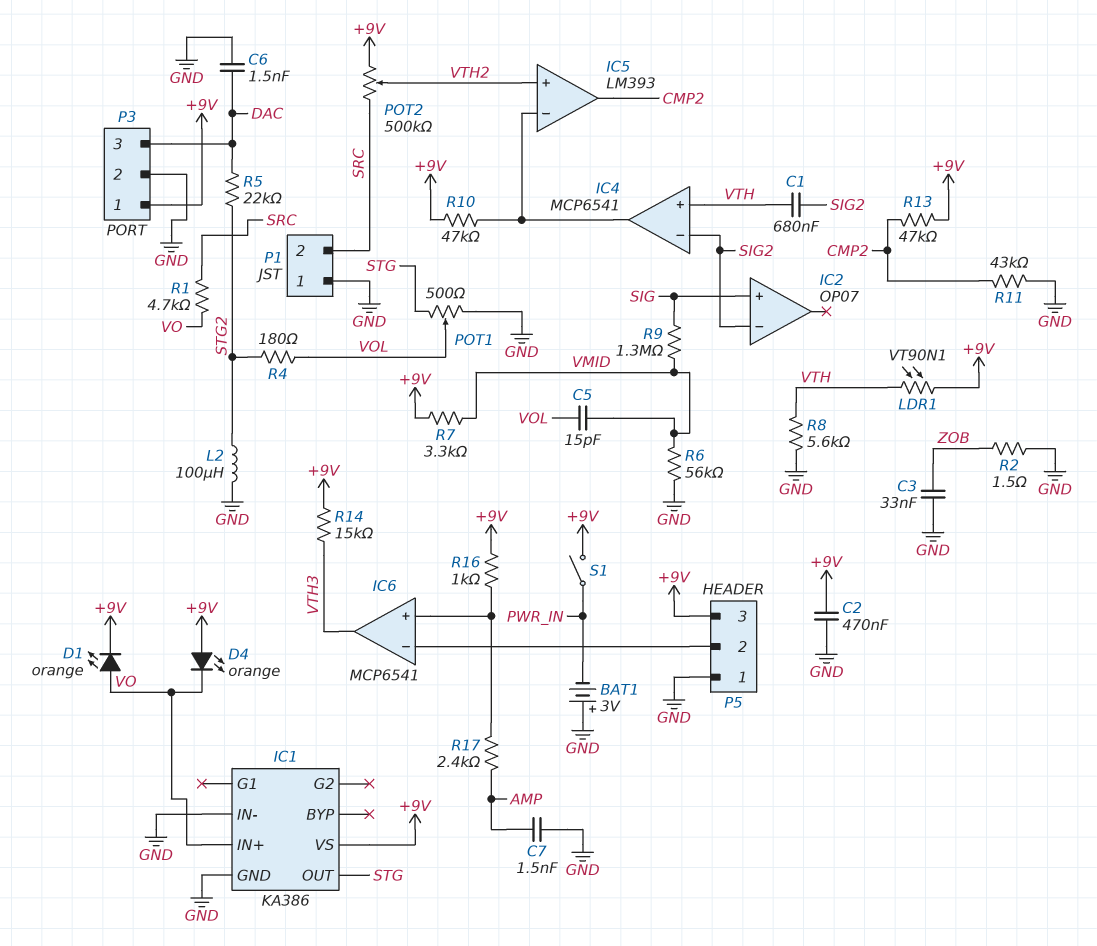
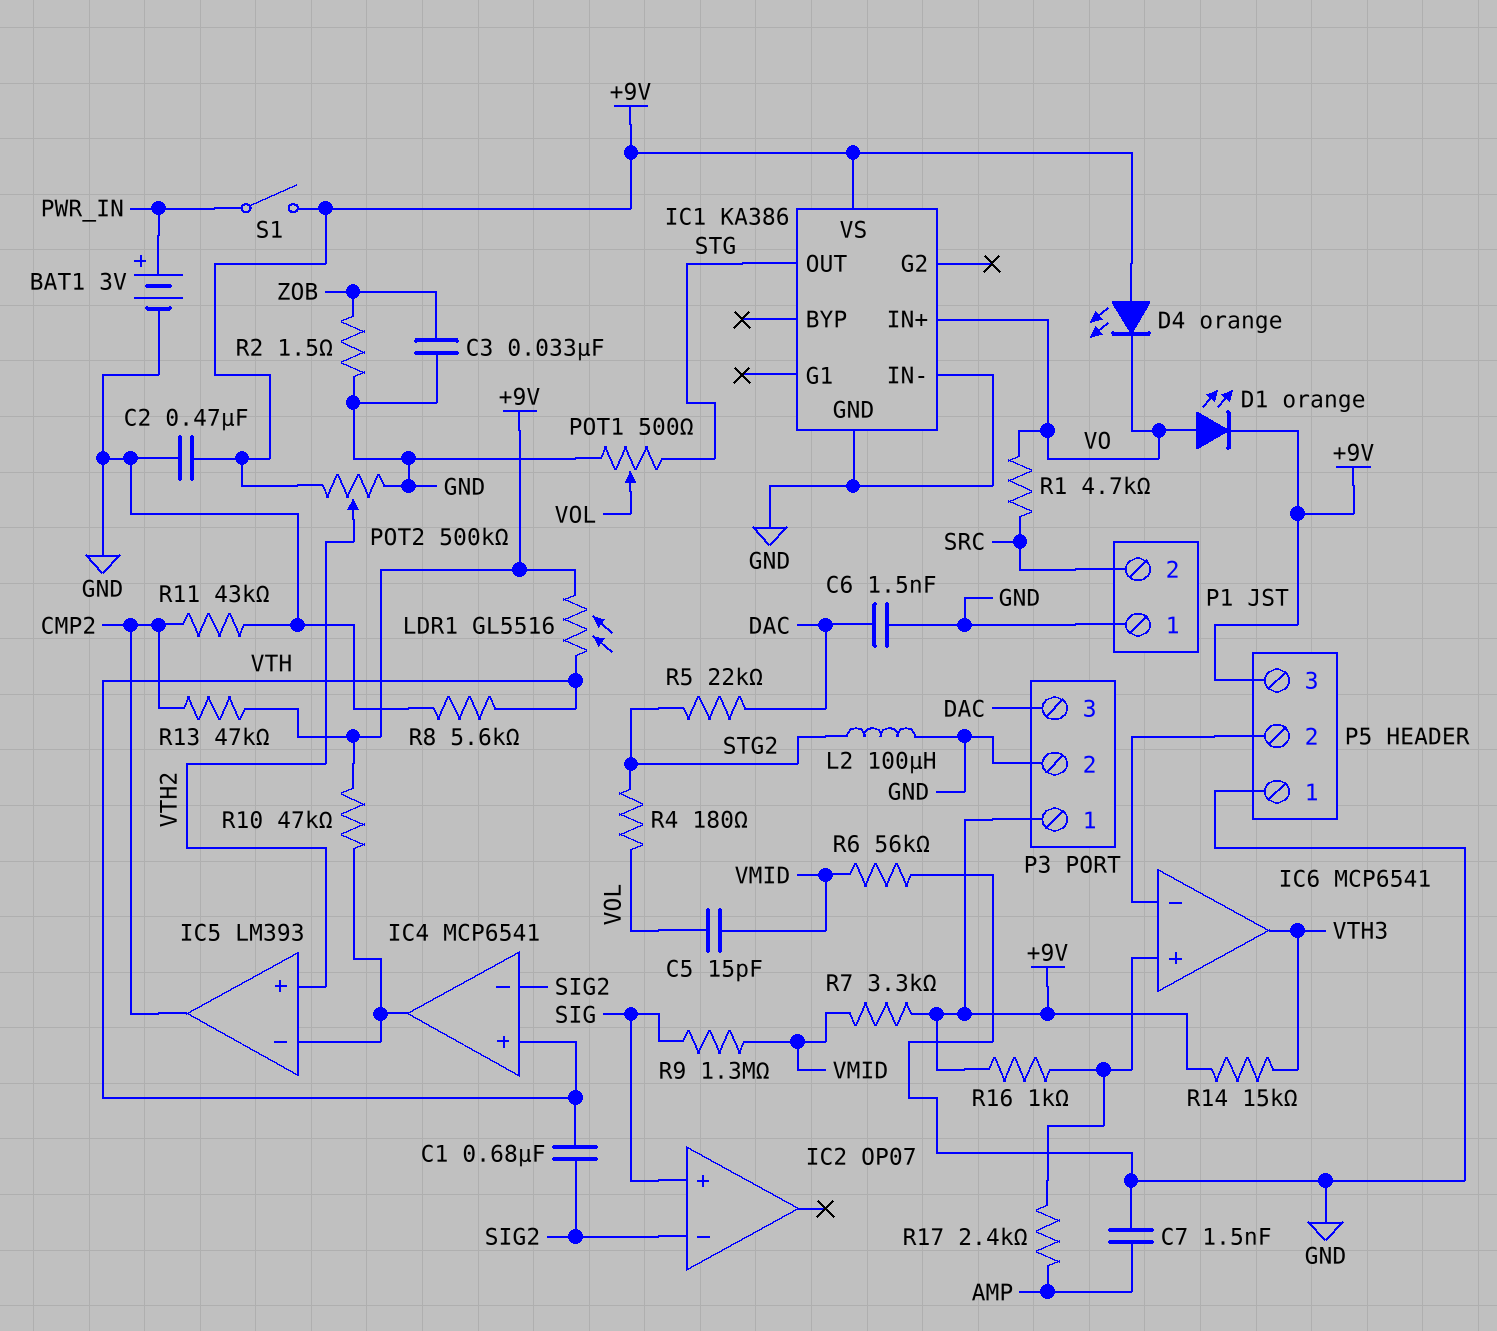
BAT1: 3V (plus GND, minus PWR_IN) -> 3V (plus PWR_IN, minus GND)
LDR1: VT90N1 (+9V, VTH) -> GL5516 (+9V, VTH)
POT2: 500k (+9V, SRC, wiper VTH2) -> 500k (+9V, GND, wiper VTH2)

